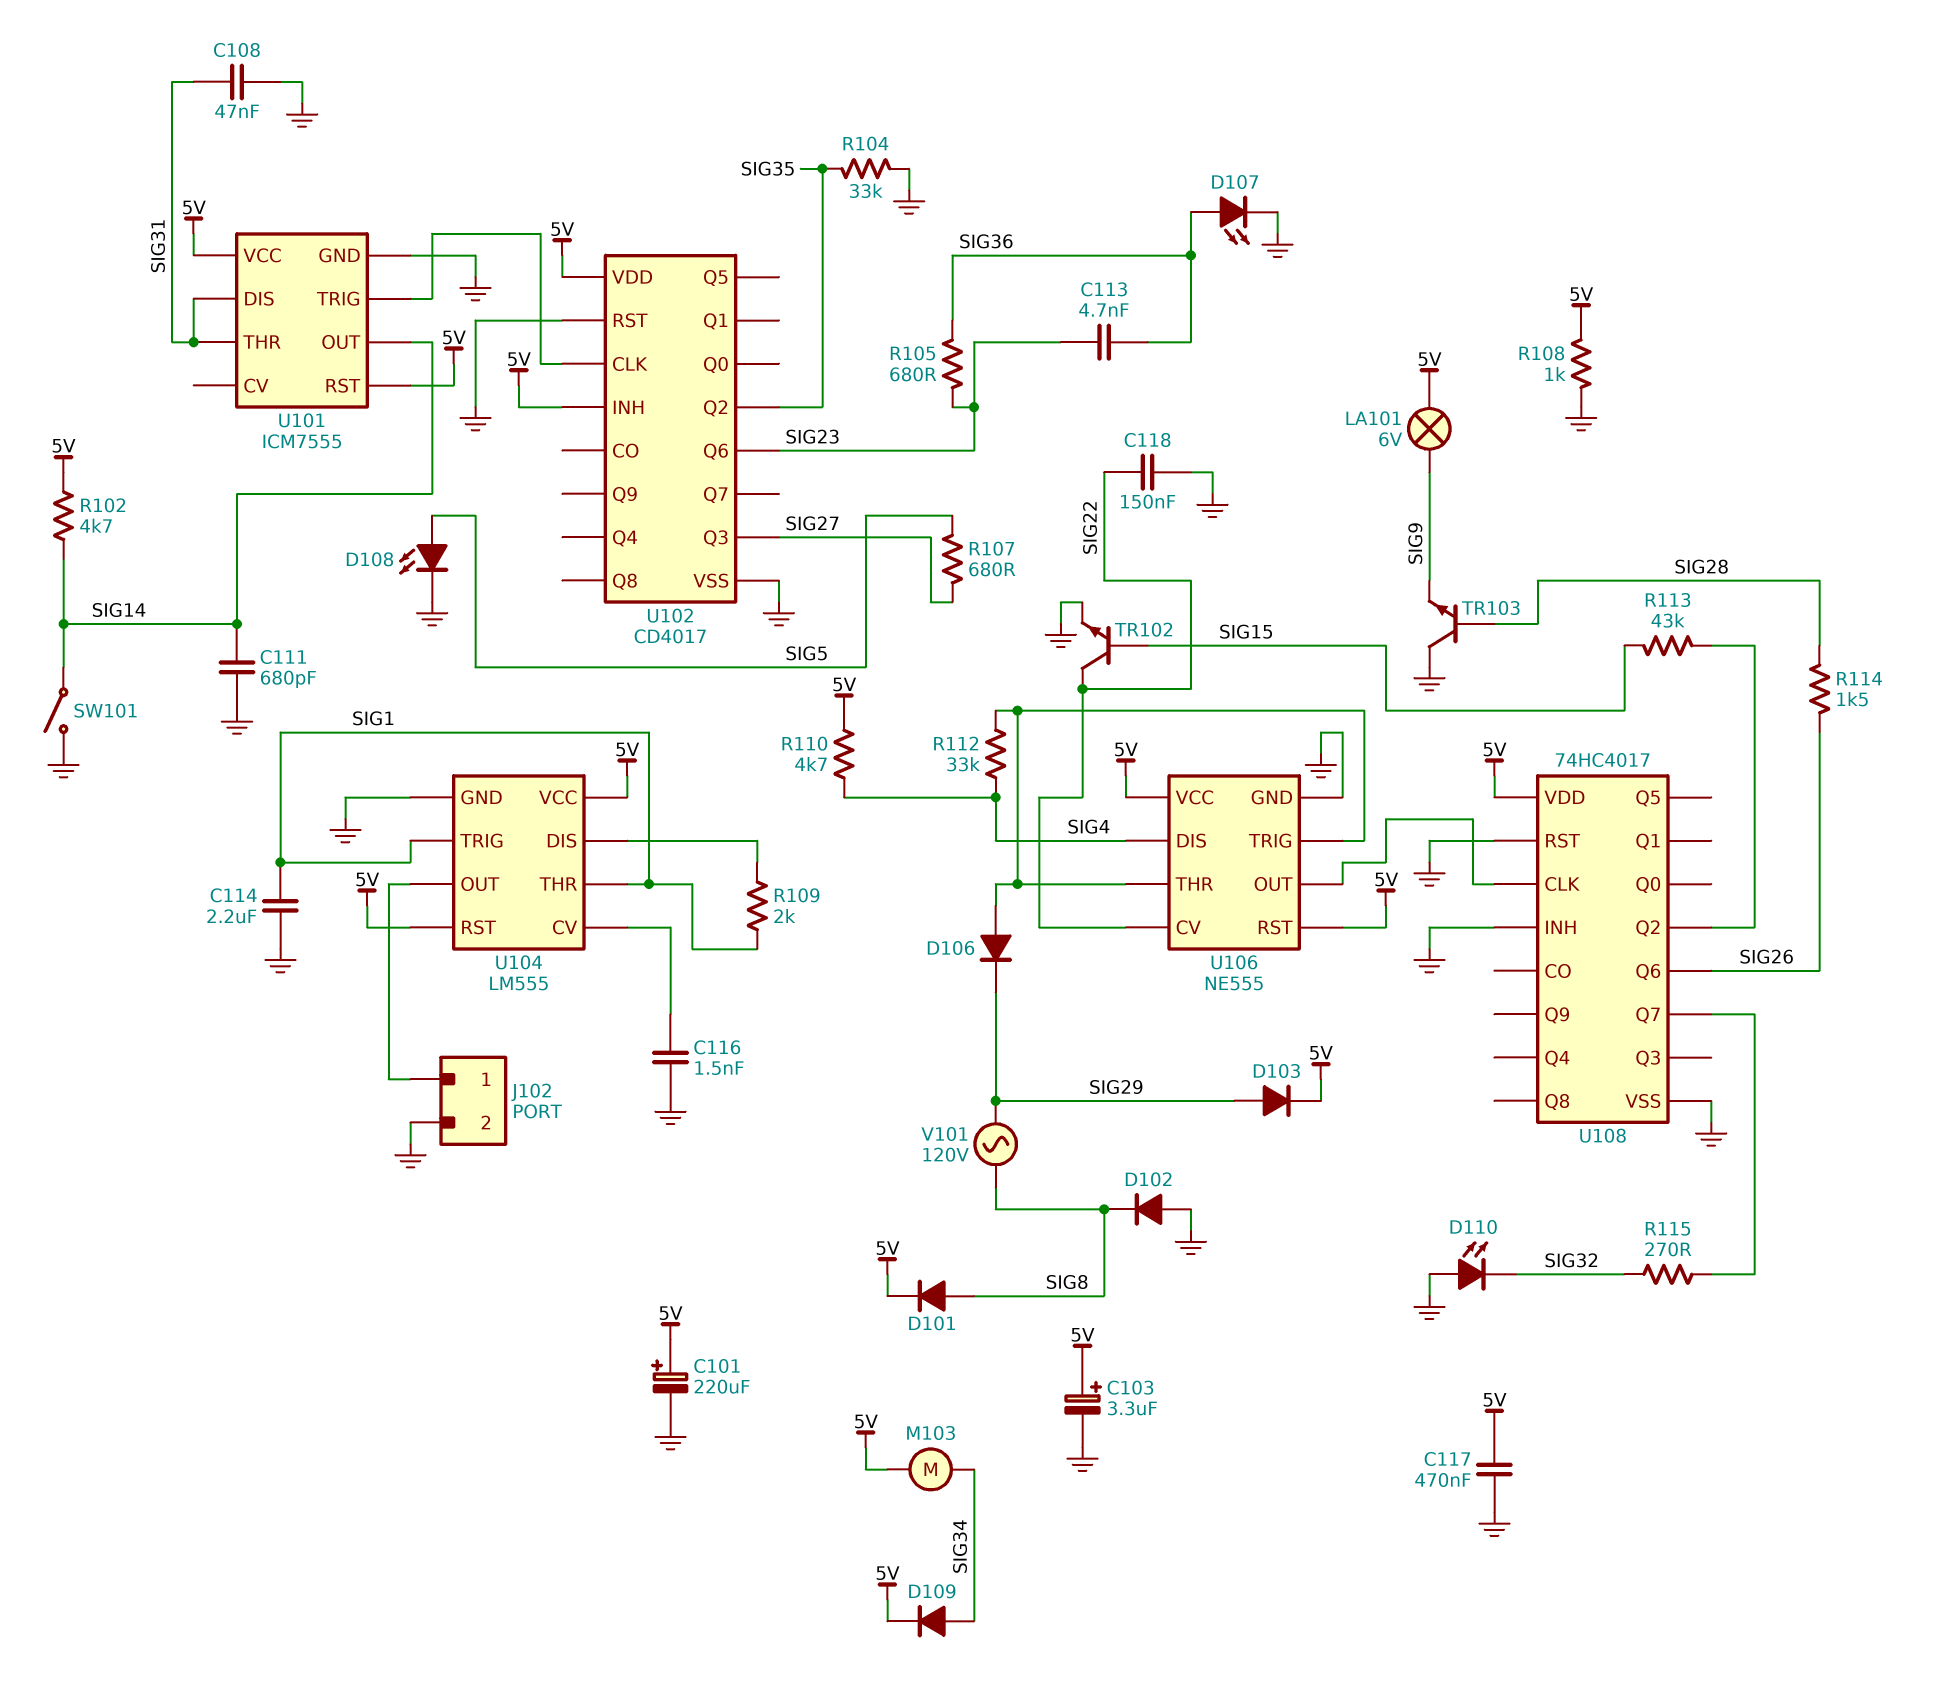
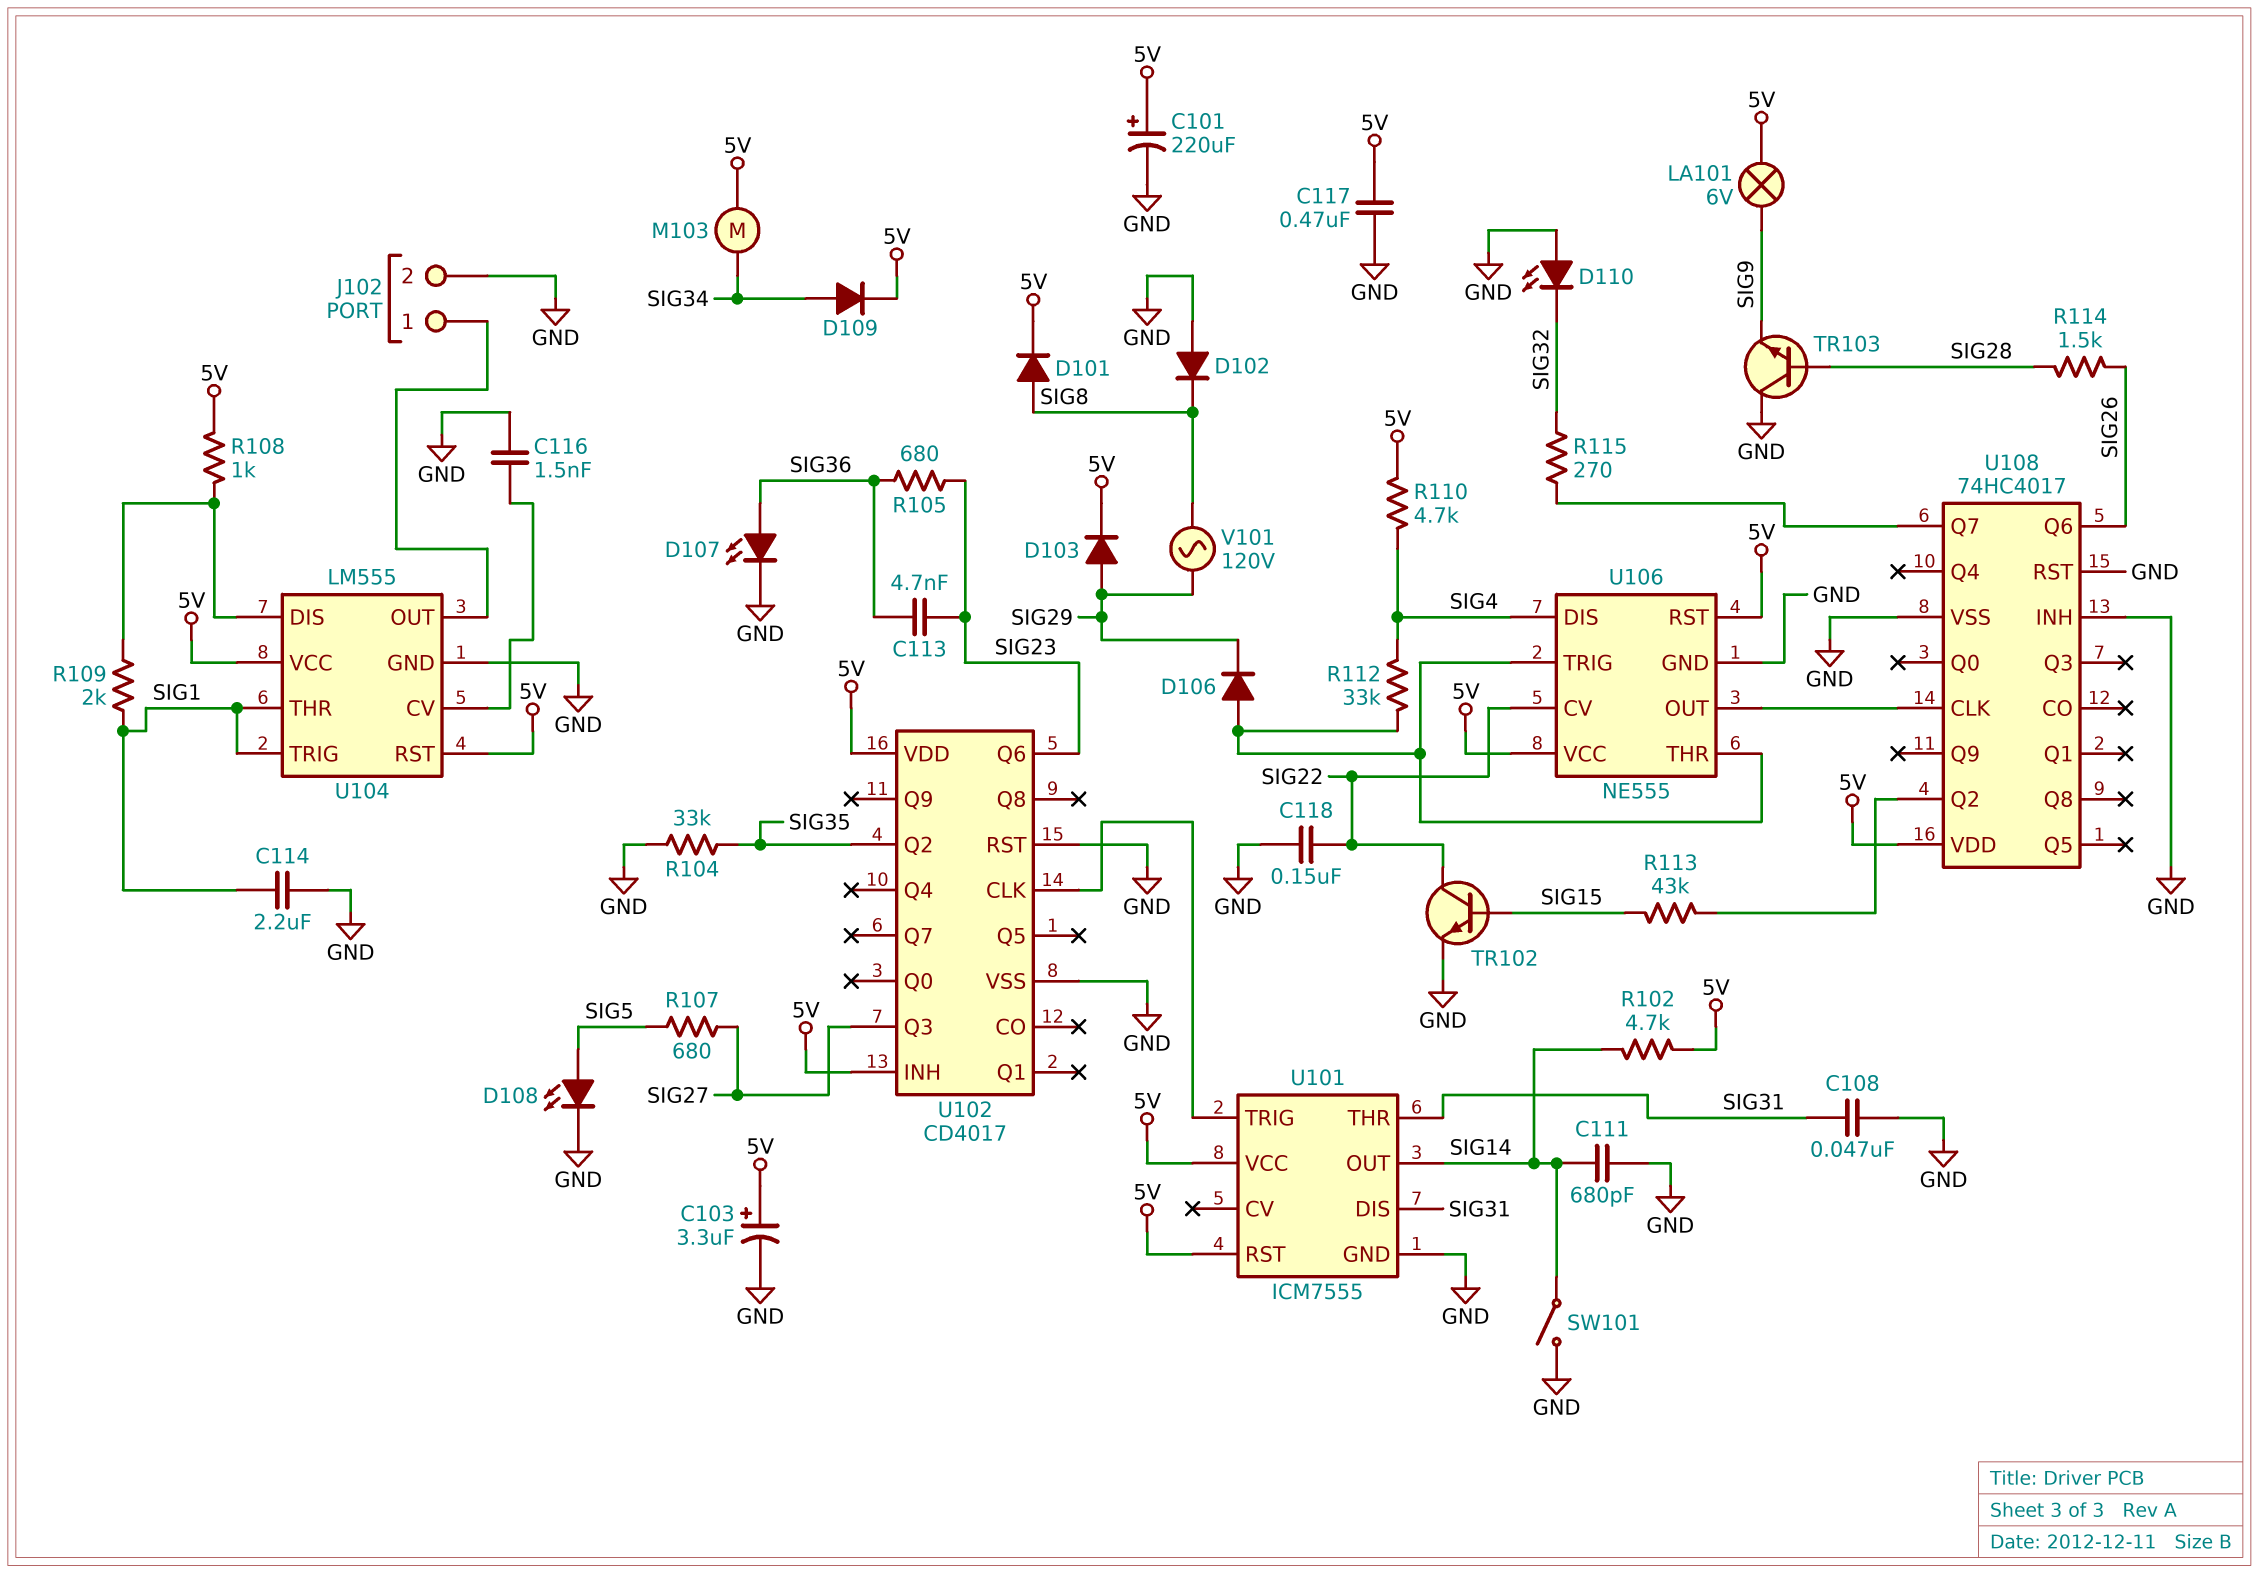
R108: 1k (5V, GND) -> 1k (5V, U104/DIS)

